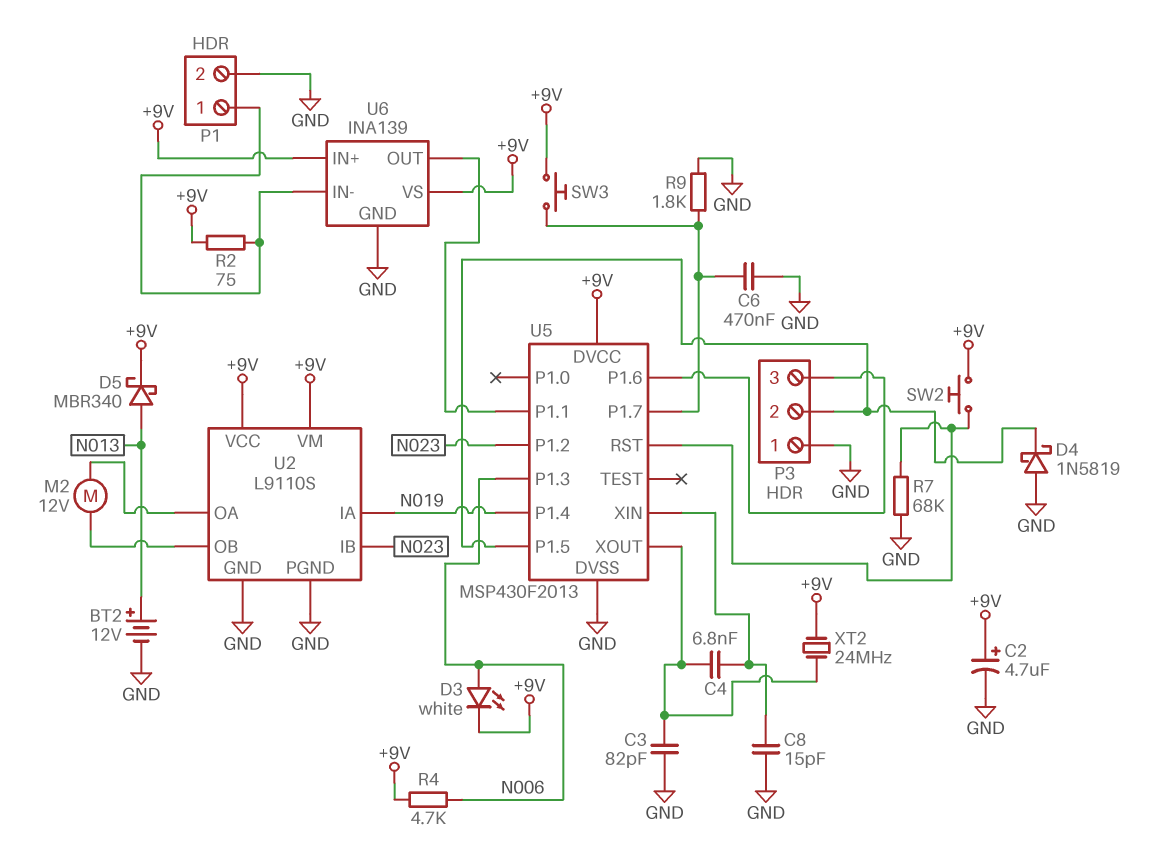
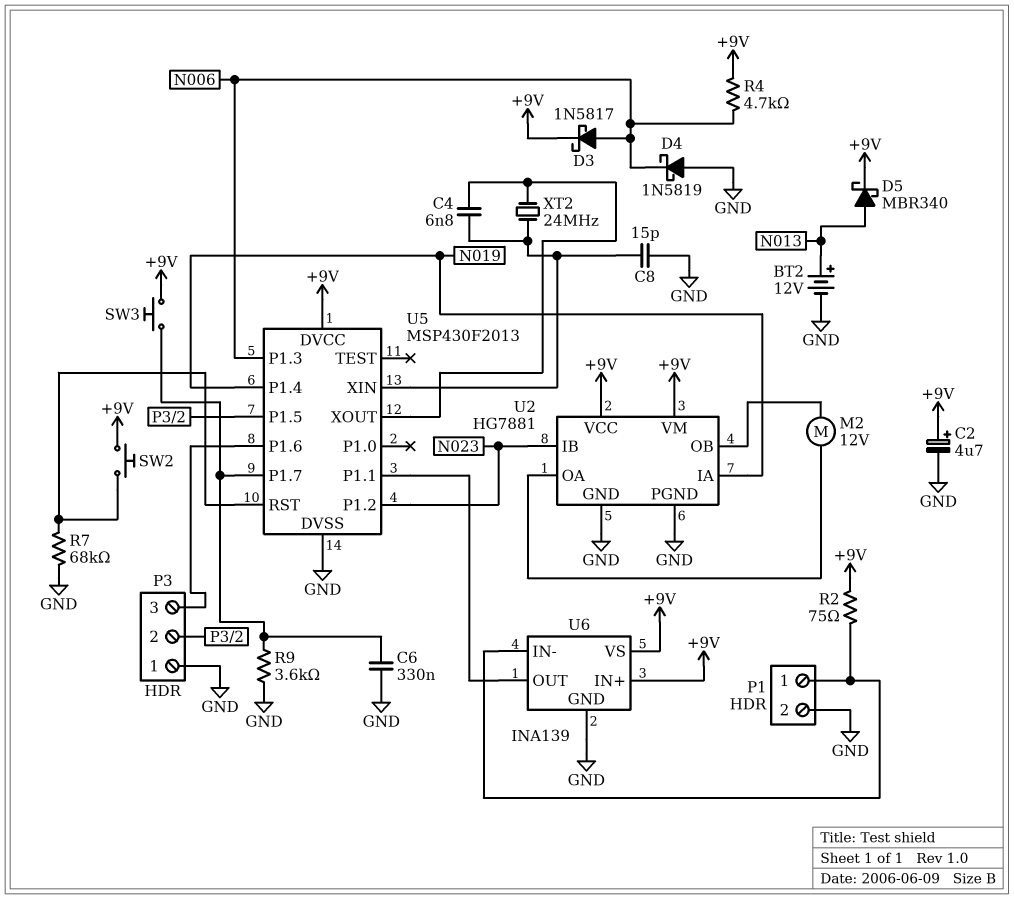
C3: 82pF (GND, U5/XOUT) -> none
C6: 470nF (GND, U5/P1.7) -> 330nF (GND, U5/P1.7)
D3: LED white (A N006, K +9V) -> schottky 1N5817 (A N006, K +9V)
D4: schottky 1N5819 (A GND, K P3/2) -> schottky 1N5819 (A GND, K N006)
R9: 1.8k (GND, U5/P1.7) -> 3.6k (GND, U5/P1.7)
U2: L9110S -> HG7881
XT2: 24MHz (+9V, U5/XOUT) -> 24MHz (U5/XIN, U5/XOUT)

